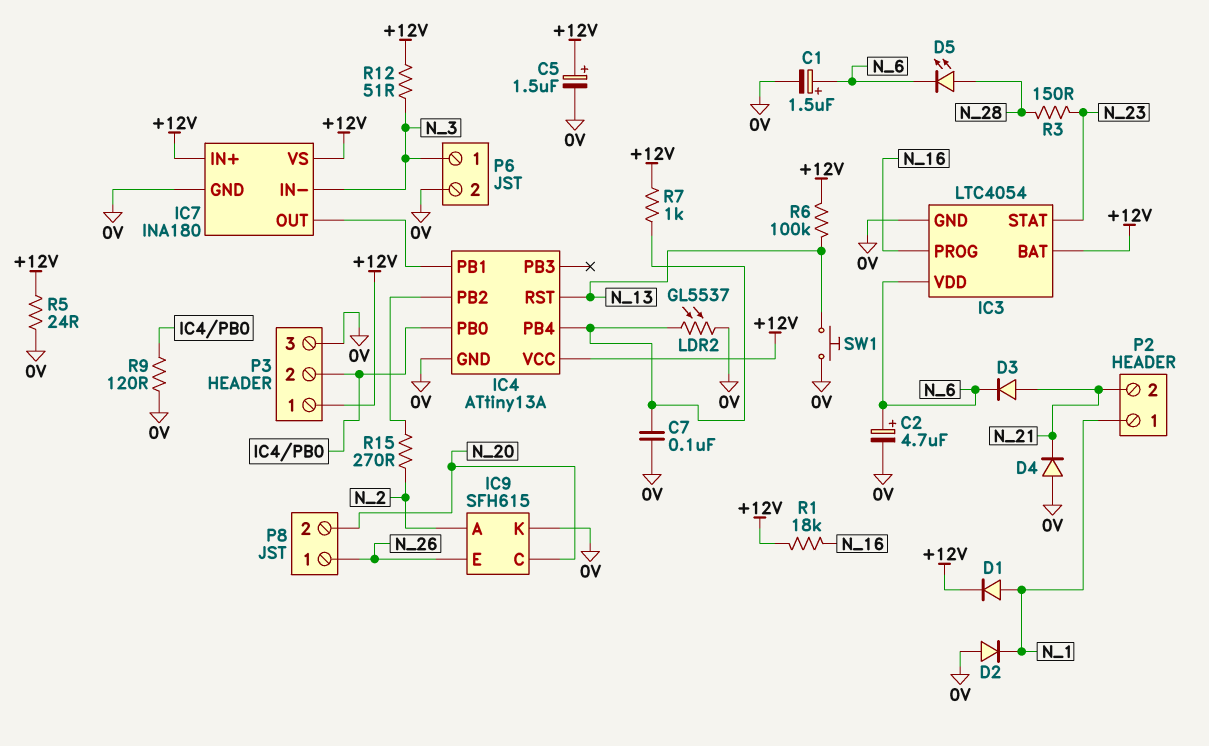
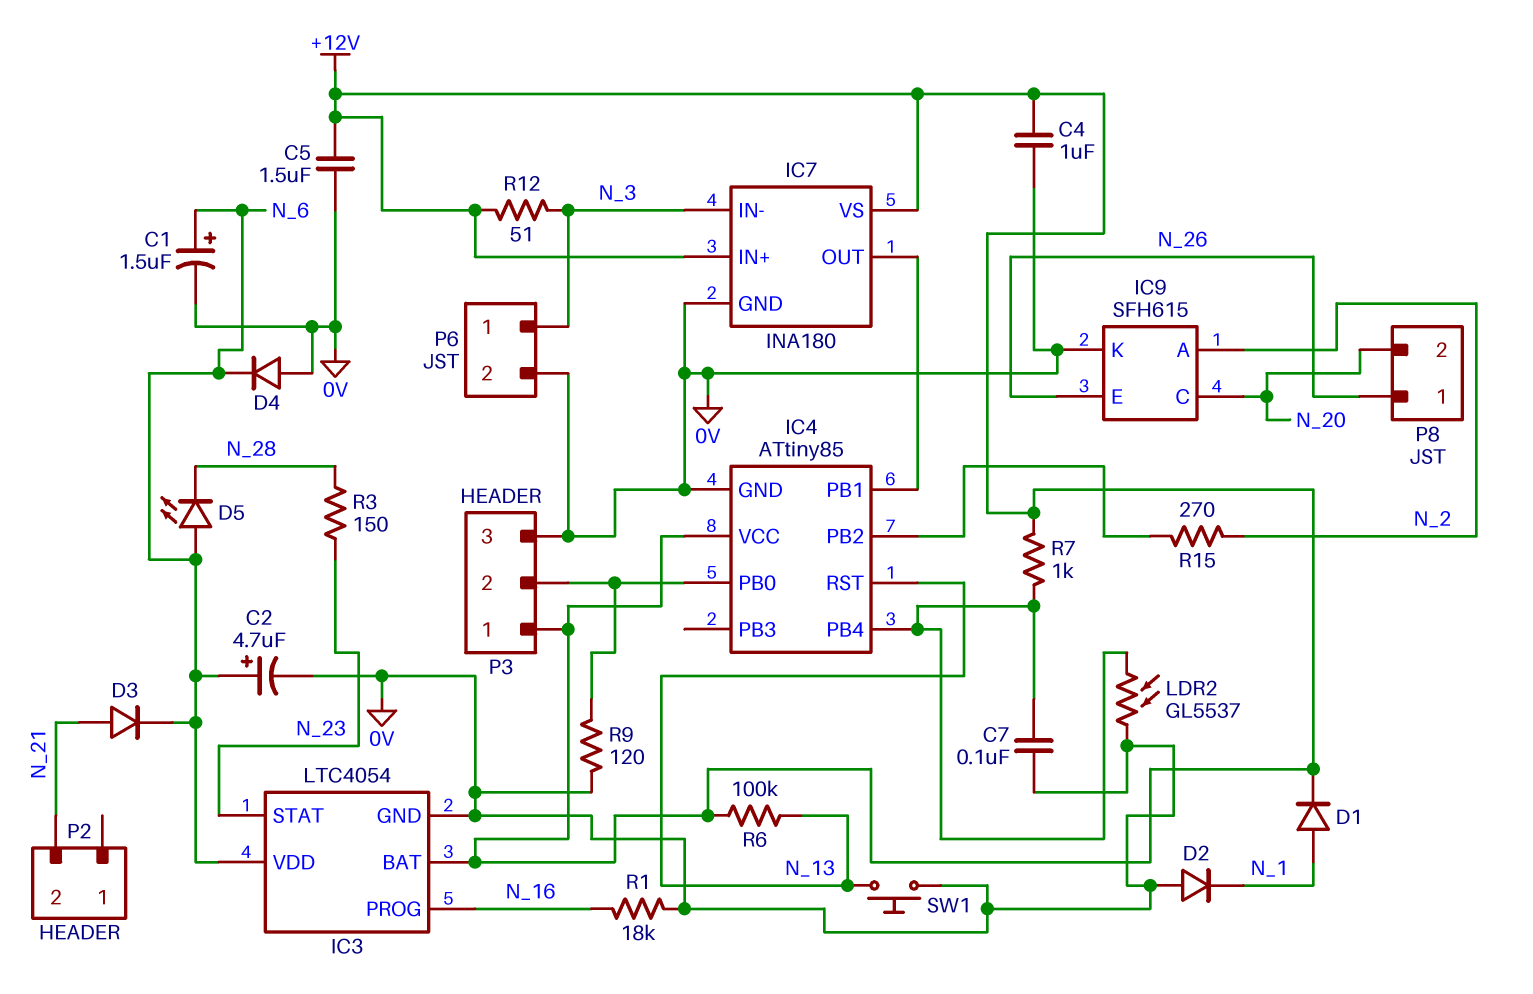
C4: none -> 1uF (+12V, 0V)
C5: 1.5uF (plus +12V, minus 0V) -> 1.5uF (+12V, 0V)
D4: diode (A 0V, K N_21) -> diode (A 0V, K N_6)
D5: LED (A N_28, K N_6) -> LED (A N_6, K N_28)
IC4: ATtiny13A -> ATtiny85
P2 pin 1: N_1 -> none
R1: 18k (+12V, N_16) -> 18k (0V, N_16)
R5: 24 (+12V, 0V) -> none

